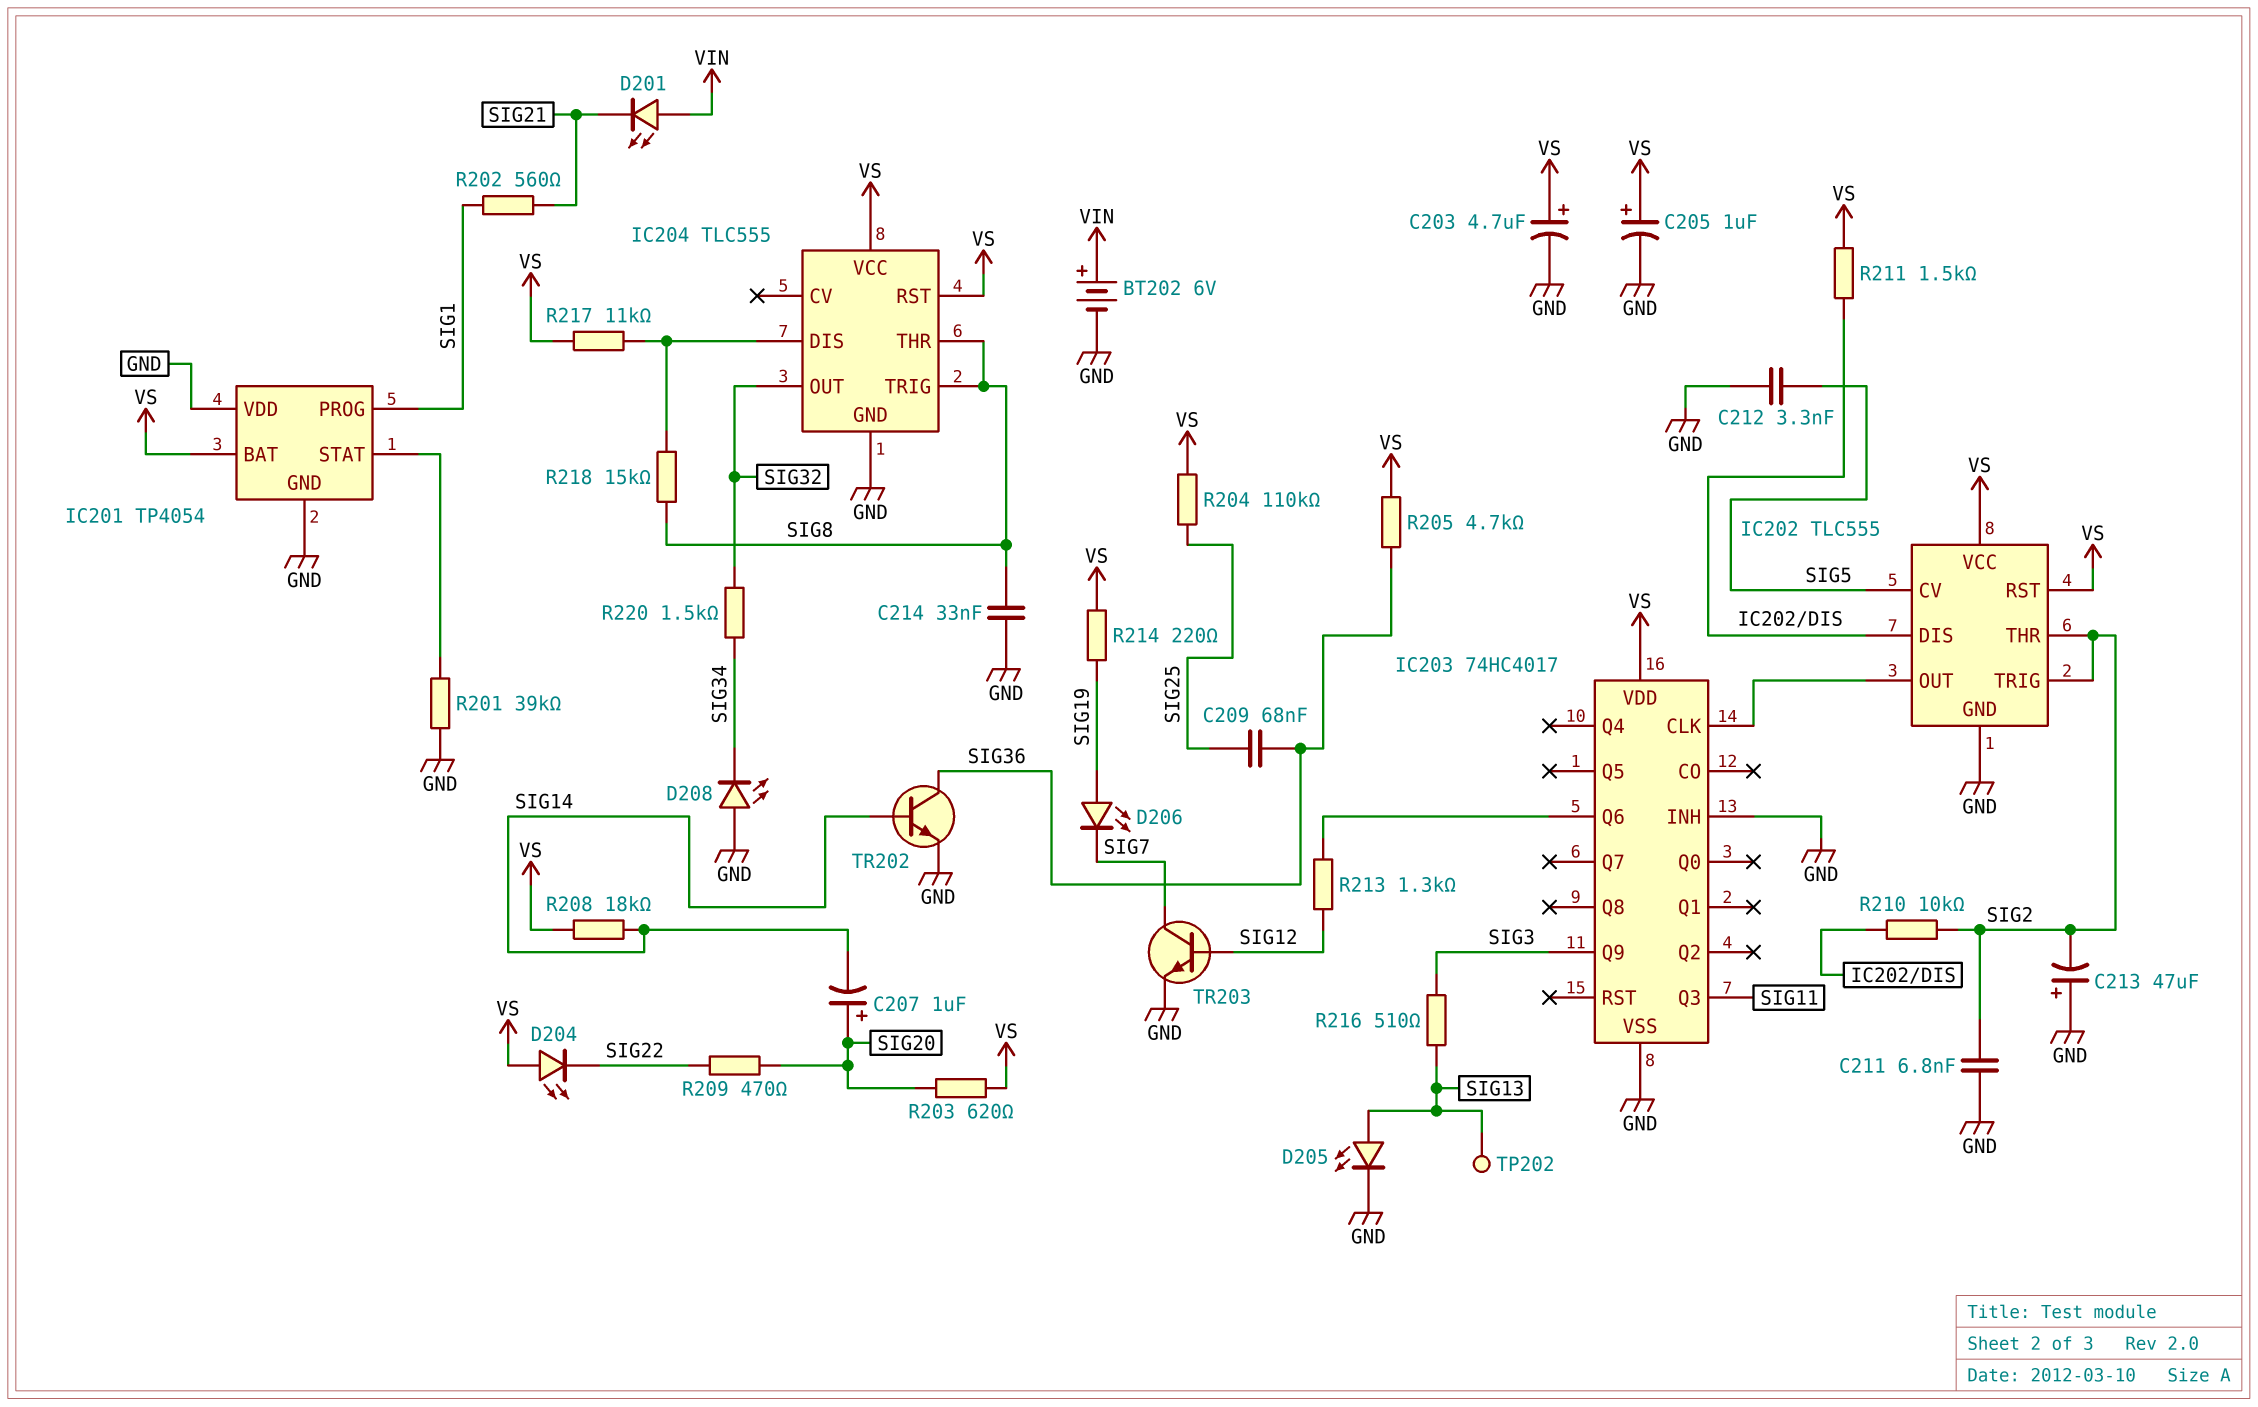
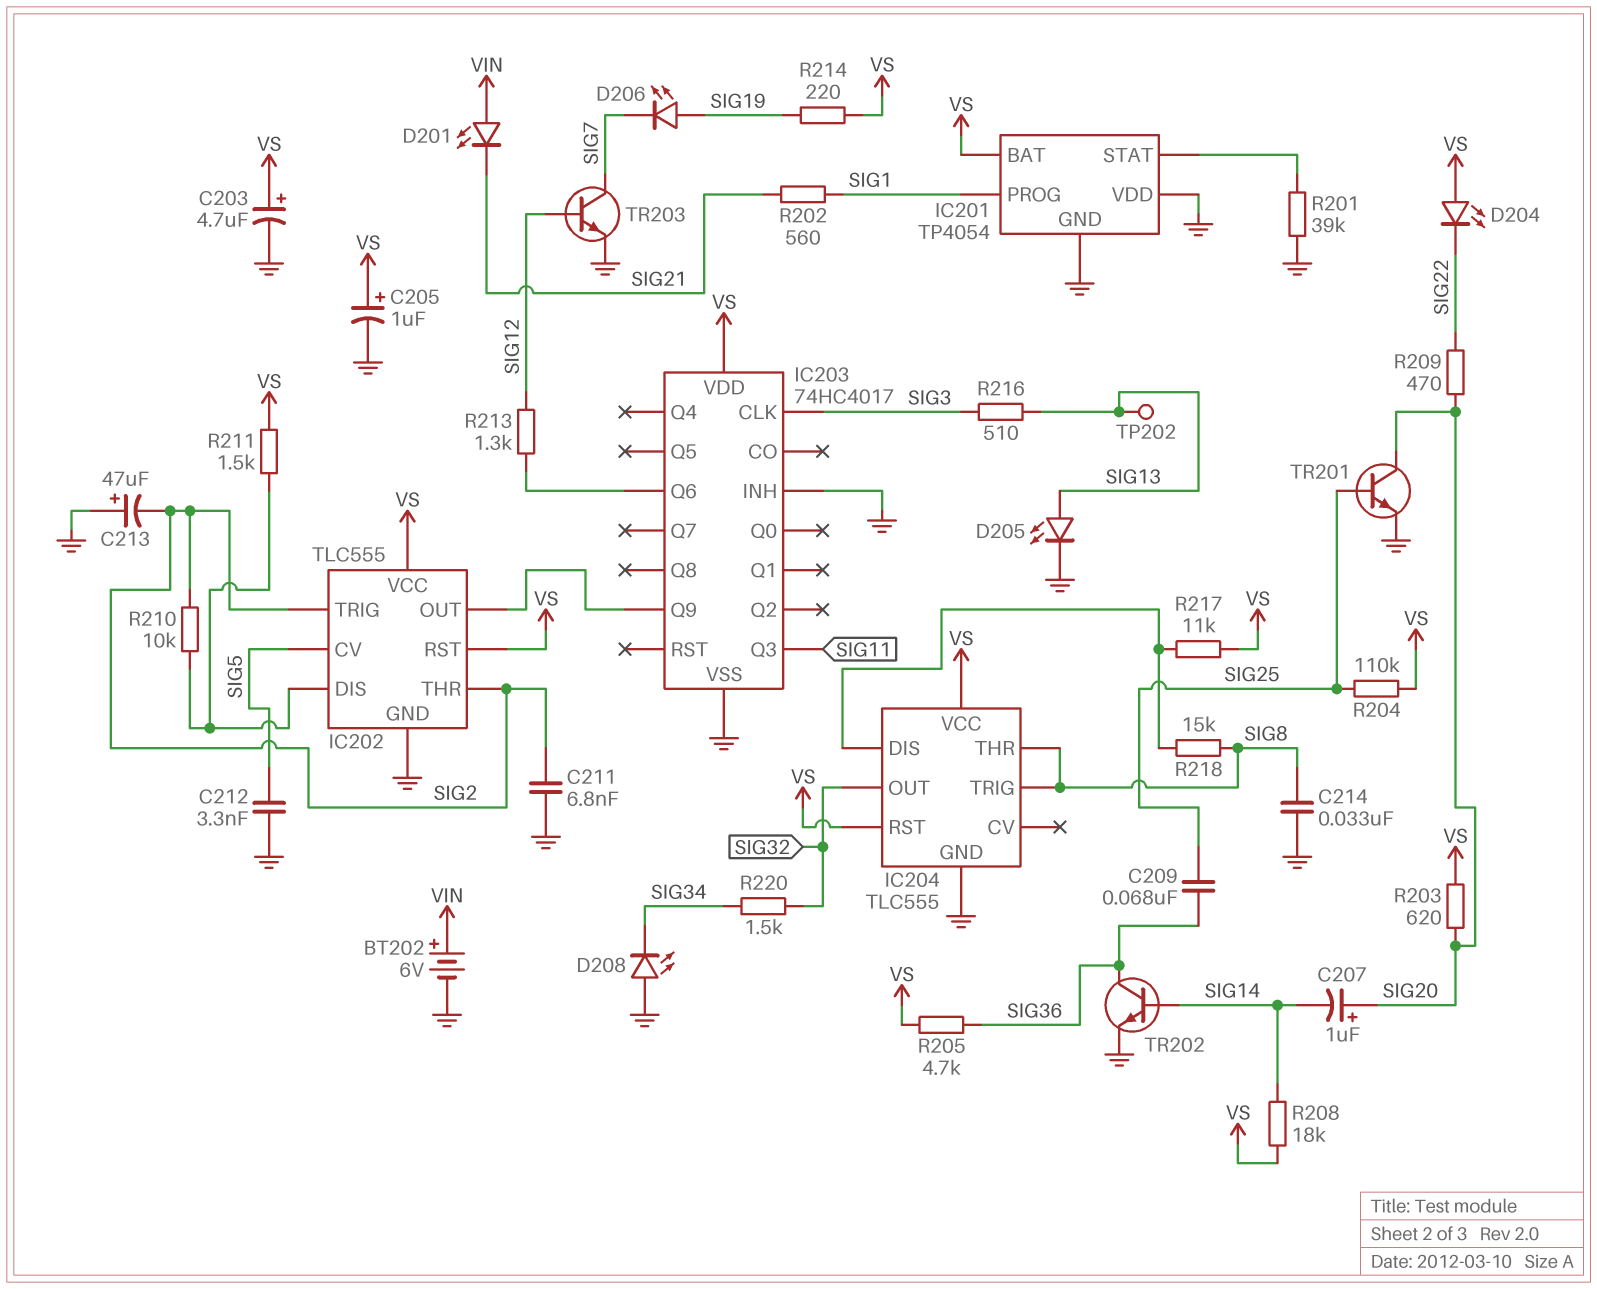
IC203 pin CLK: IC202/OUT -> SIG3
IC203 pin Q9: SIG3 -> IC202/OUT
TR201: none -> NPN (B SIG25, C SIG20, E GND)

